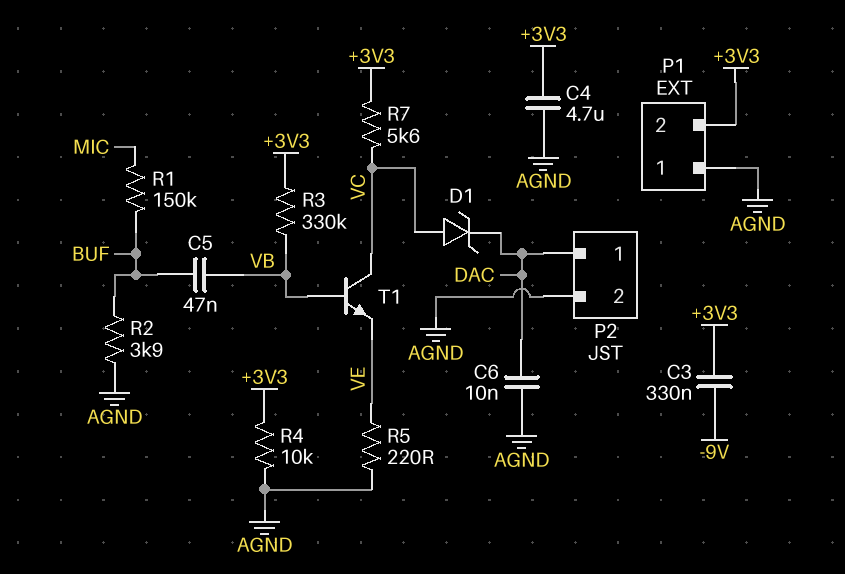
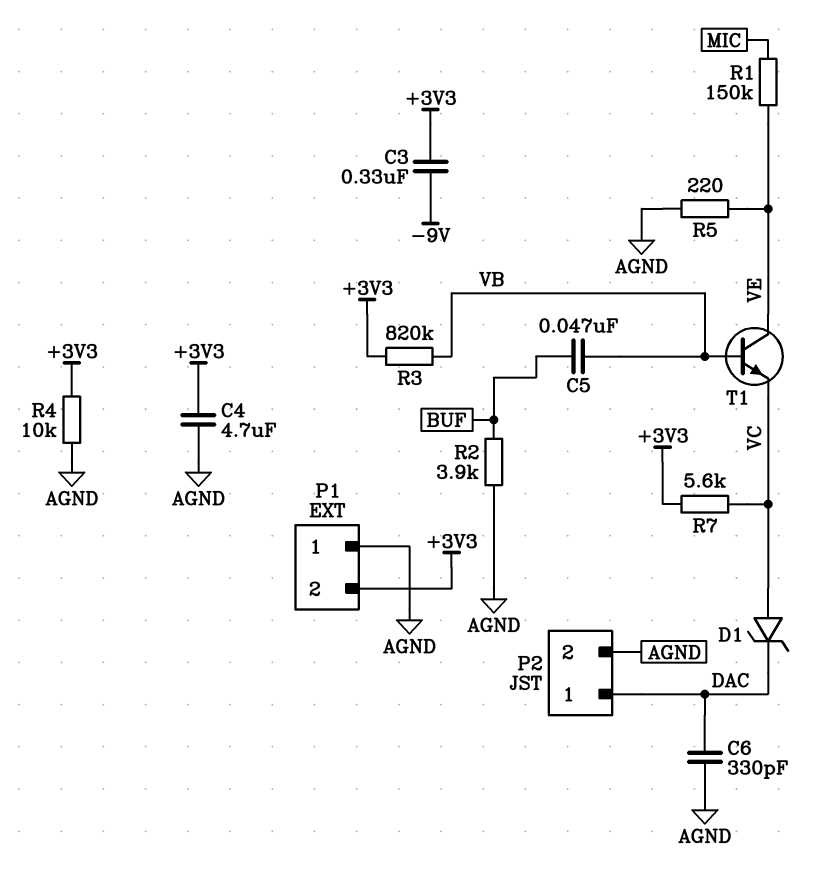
C6: 10nF (AGND, DAC) -> 330pF (AGND, DAC)
R1: 150k (BUF, MIC) -> 150k (MIC, VE)
R3: 330k (+3V3, VB) -> 820k (+3V3, VB)
T1: NPN (B VB, C VC, E VE) -> NPN (B VB, C VE, E VC)

